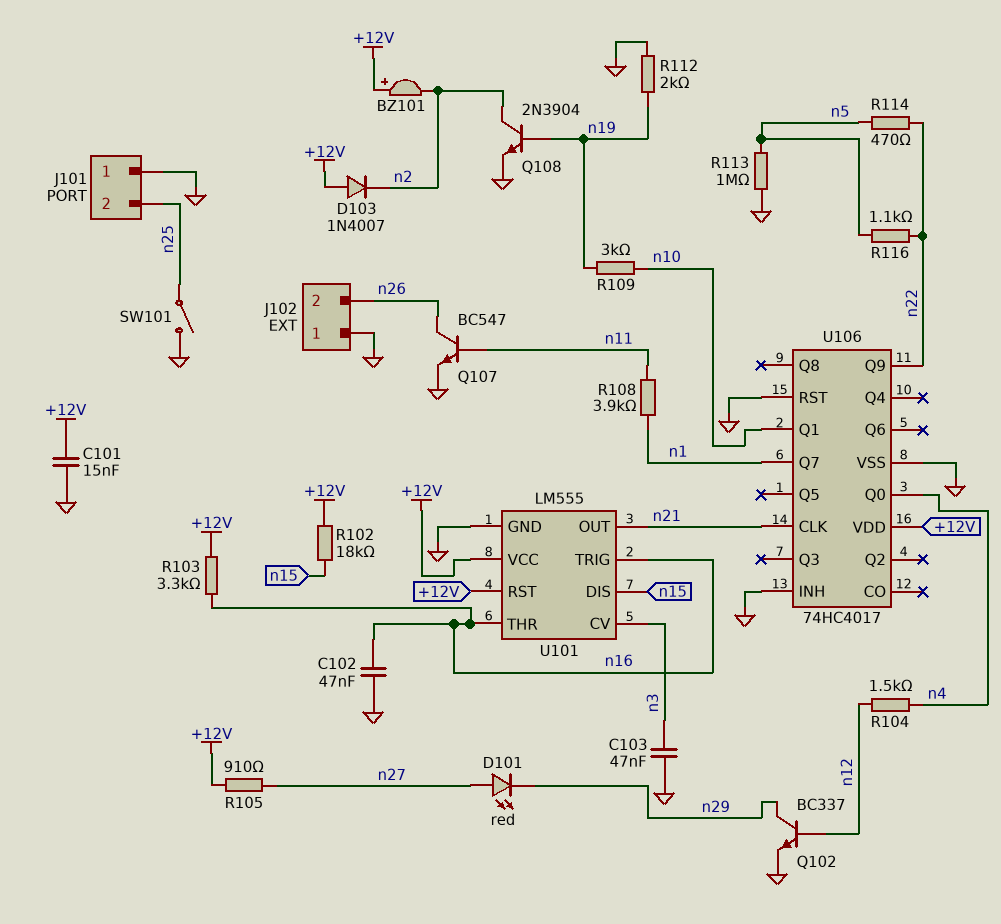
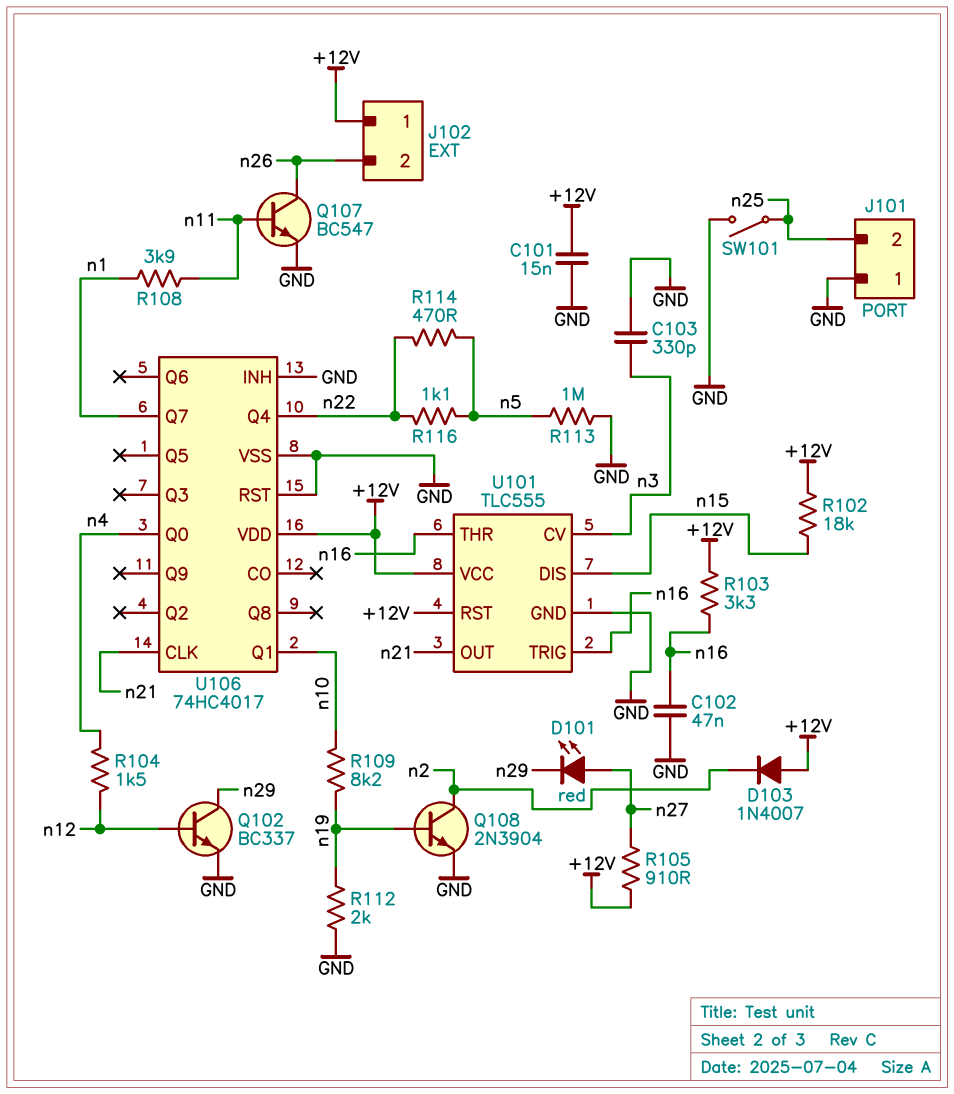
BZ101: buzzer (plus +12V, minus n2) -> none
C103: 47nF (GND, n3) -> 330pF (GND, n3)
J102 pin 1: GND -> +12V
R109: 3k (n10, n19) -> 8.2k (n10, n19)
U101: LM555 -> TLC555
U106 pin Q4: none -> n22
U106 pin Q9: n22 -> none

